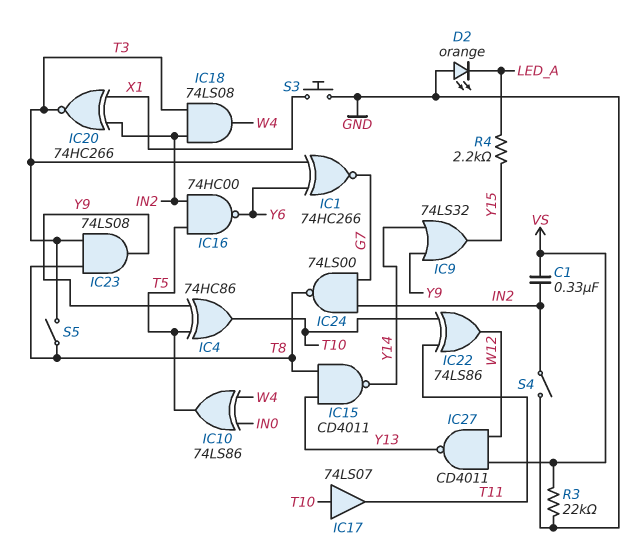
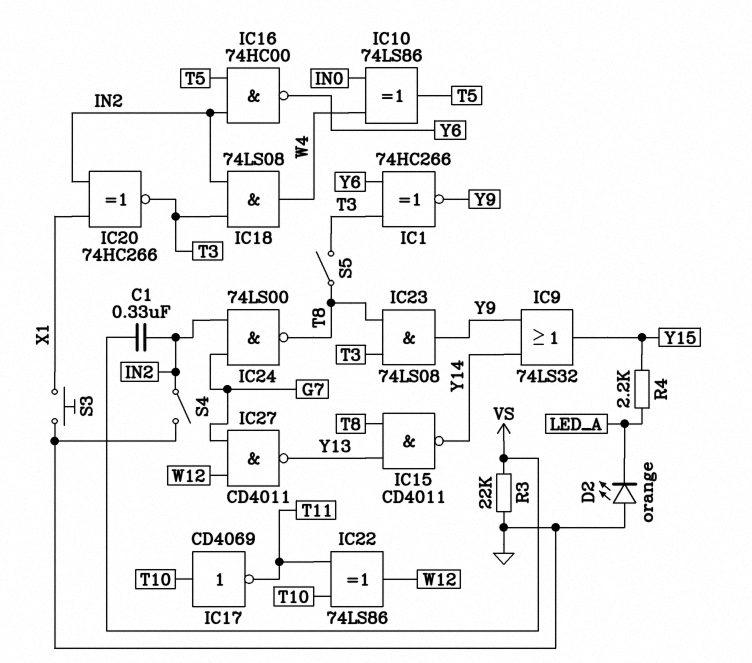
IC1: XNOR 74HC266 (in T3, in Y6, out G7) -> XNOR 74HC266 (in T3, in Y6, out Y9)
IC4: XOR 74HC86 (in T5, in Y9, out T10) -> none
IC17: buffer 74LS07 (in T10, out T11) -> NOT CD4069 (in T10, out T11)
IC27: NAND CD4011 (in VS, in W12, out Y13) -> NAND CD4011 (in G7, in W12, out Y13)

